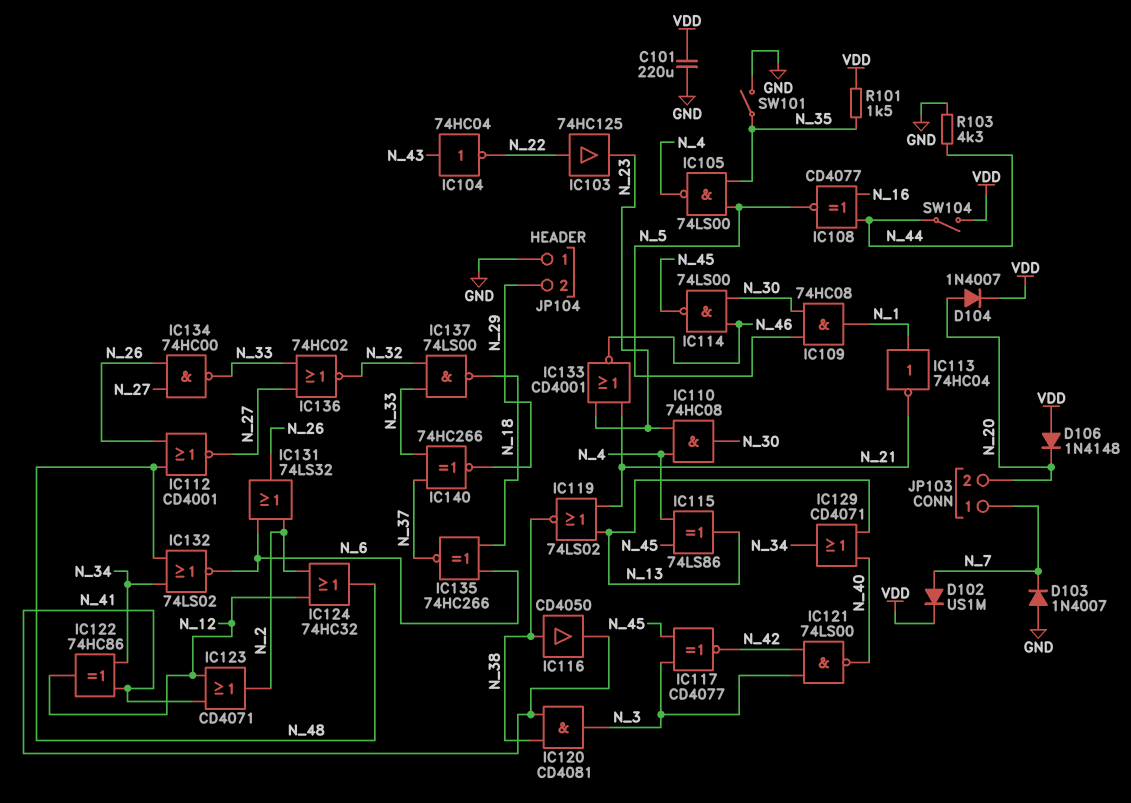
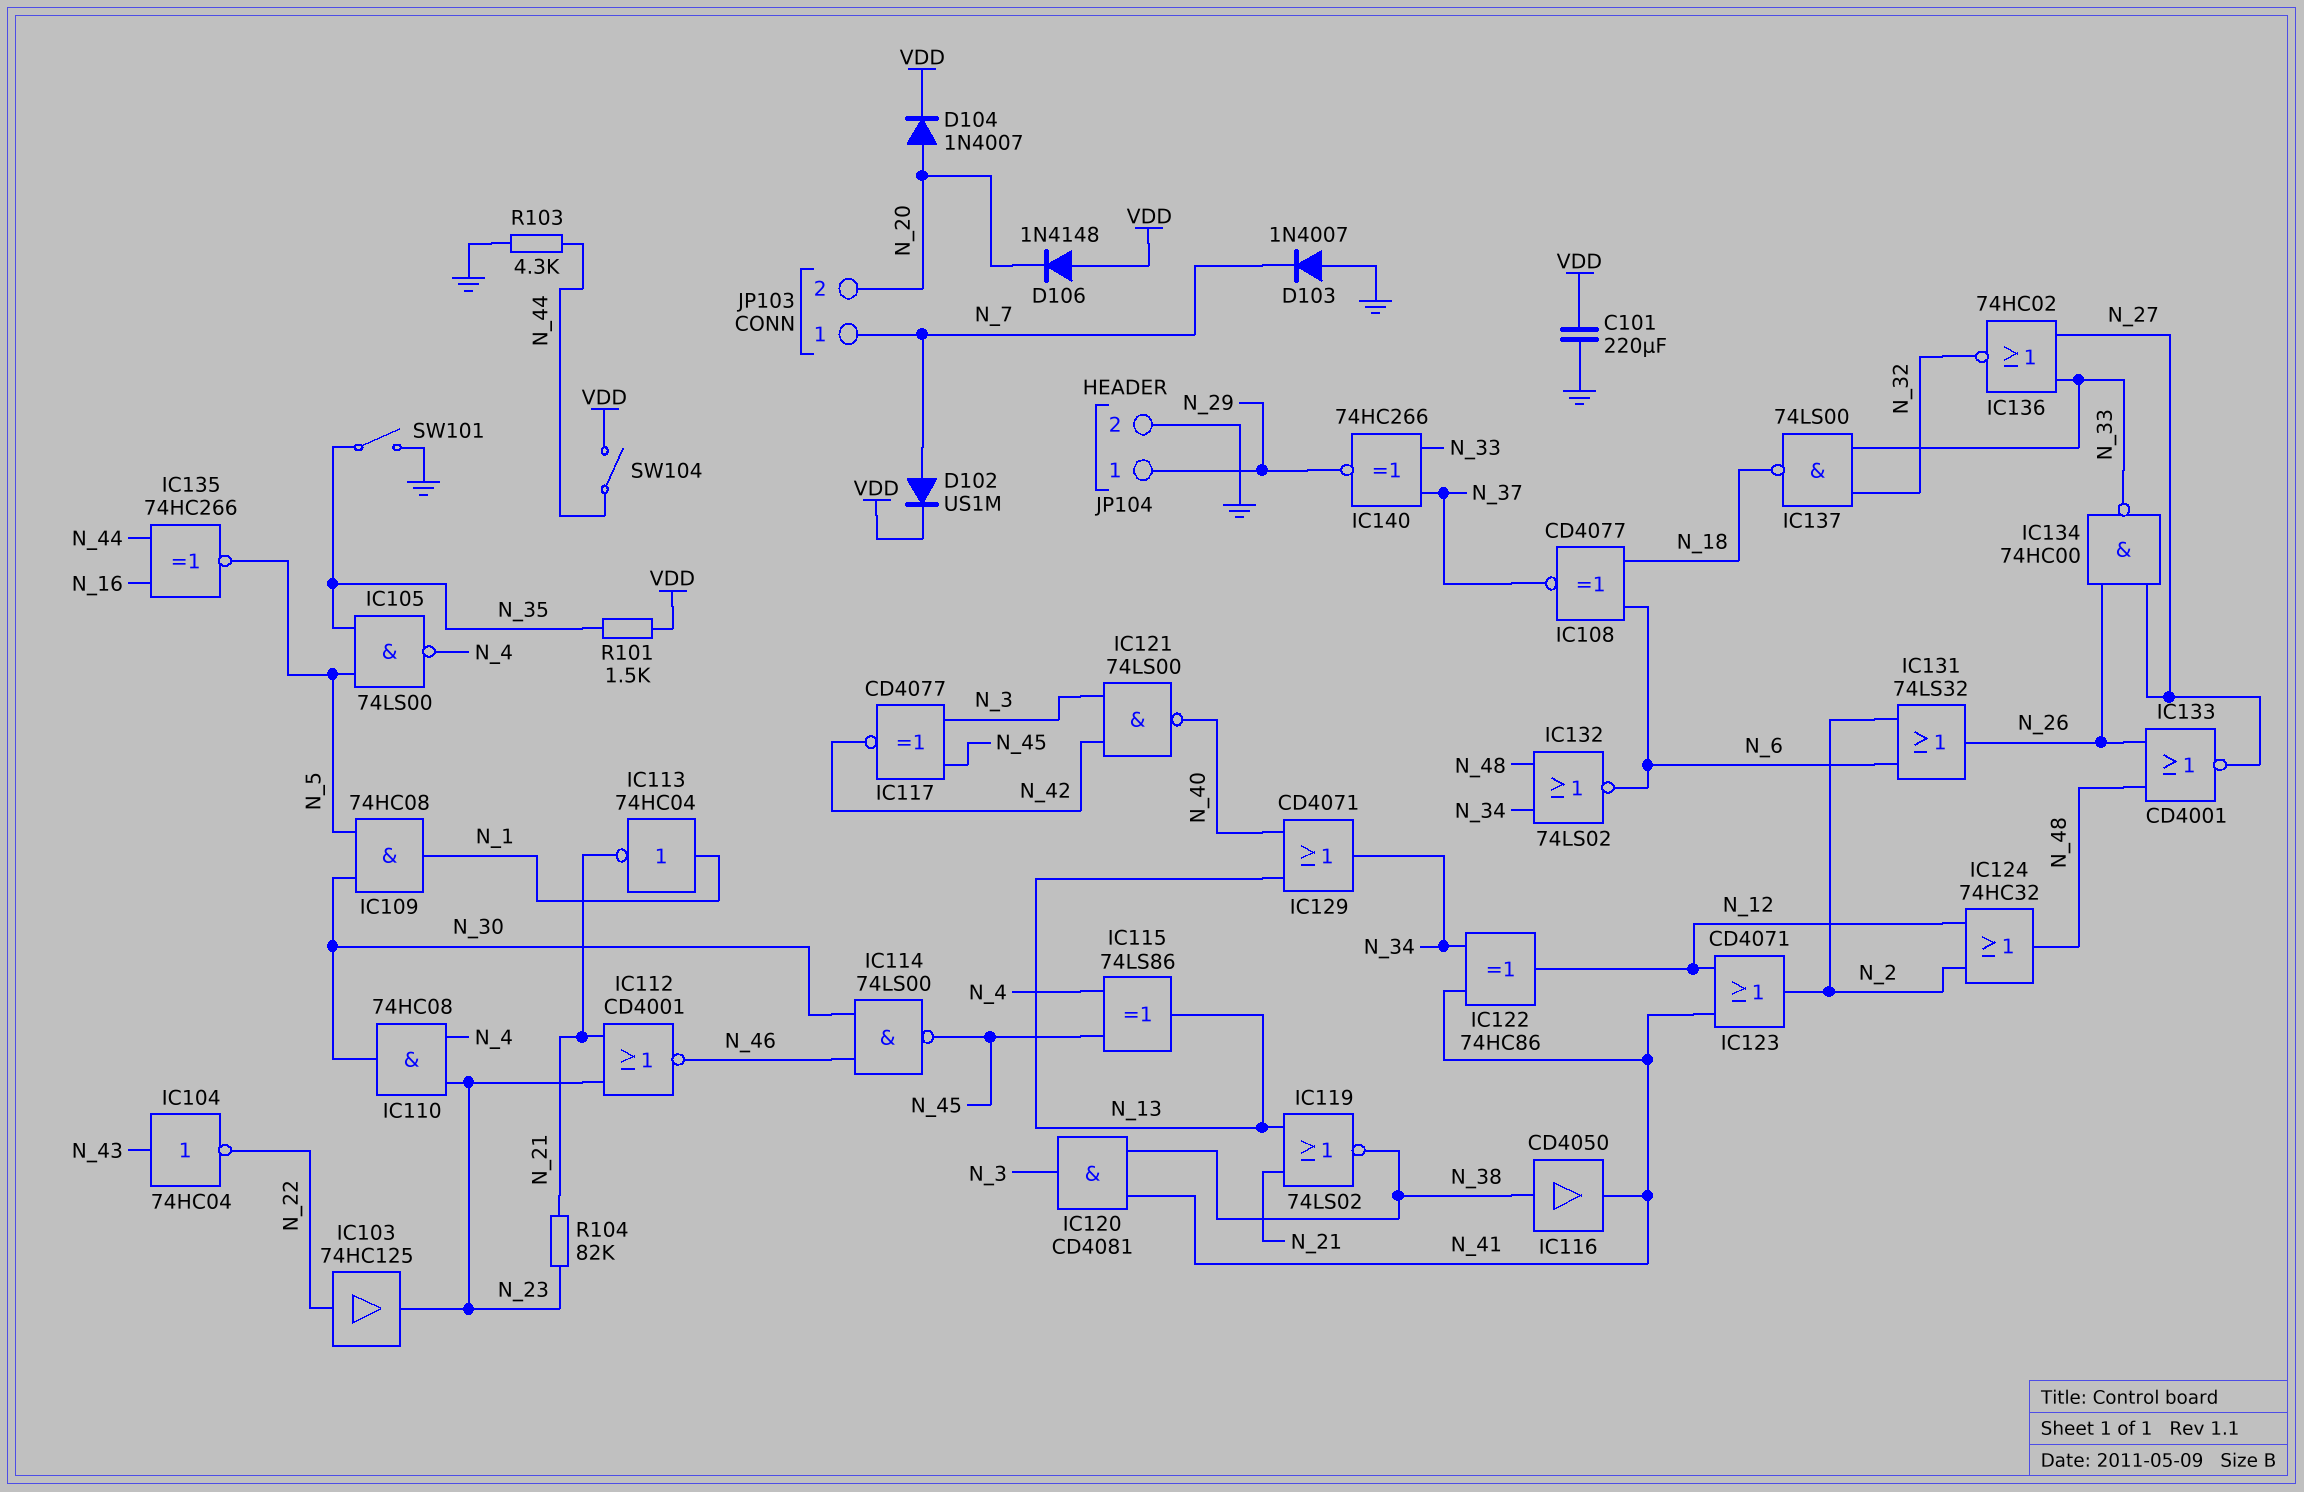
IC108: XNOR CD4077 (in N_16, in N_44, out N_5) -> XNOR CD4077 (in N_6, in N_18, out N_37)
IC112: NOR CD4001 (in N_26, in N_48, out N_27) -> NOR CD4001 (in N_21, in N_23, out N_46)
IC133: NOR CD4001 (in N_21, in N_23, out N_46) -> NOR CD4001 (in N_26, in N_48, out N_27)
IC135: XNOR 74HC266 (in N_6, in N_18, out N_37) -> XNOR 74HC266 (in N_16, in N_44, out N_5)
JP104 pin 1: GND -> N_29
JP104 pin 2: N_29 -> GND
R104: none -> 82k (N_21, N_23)

